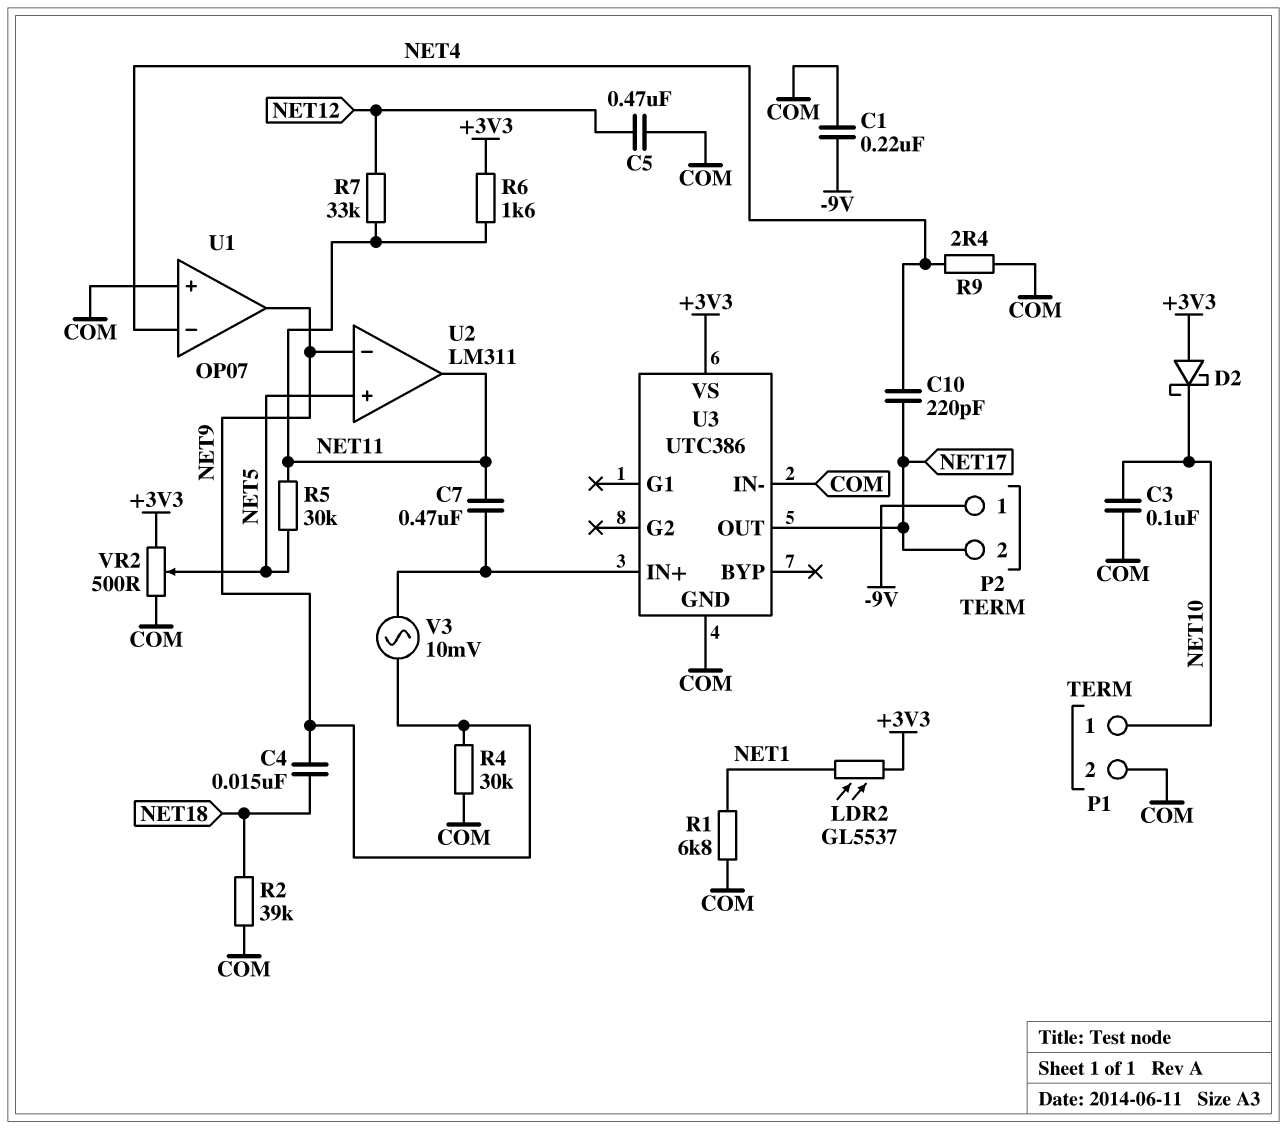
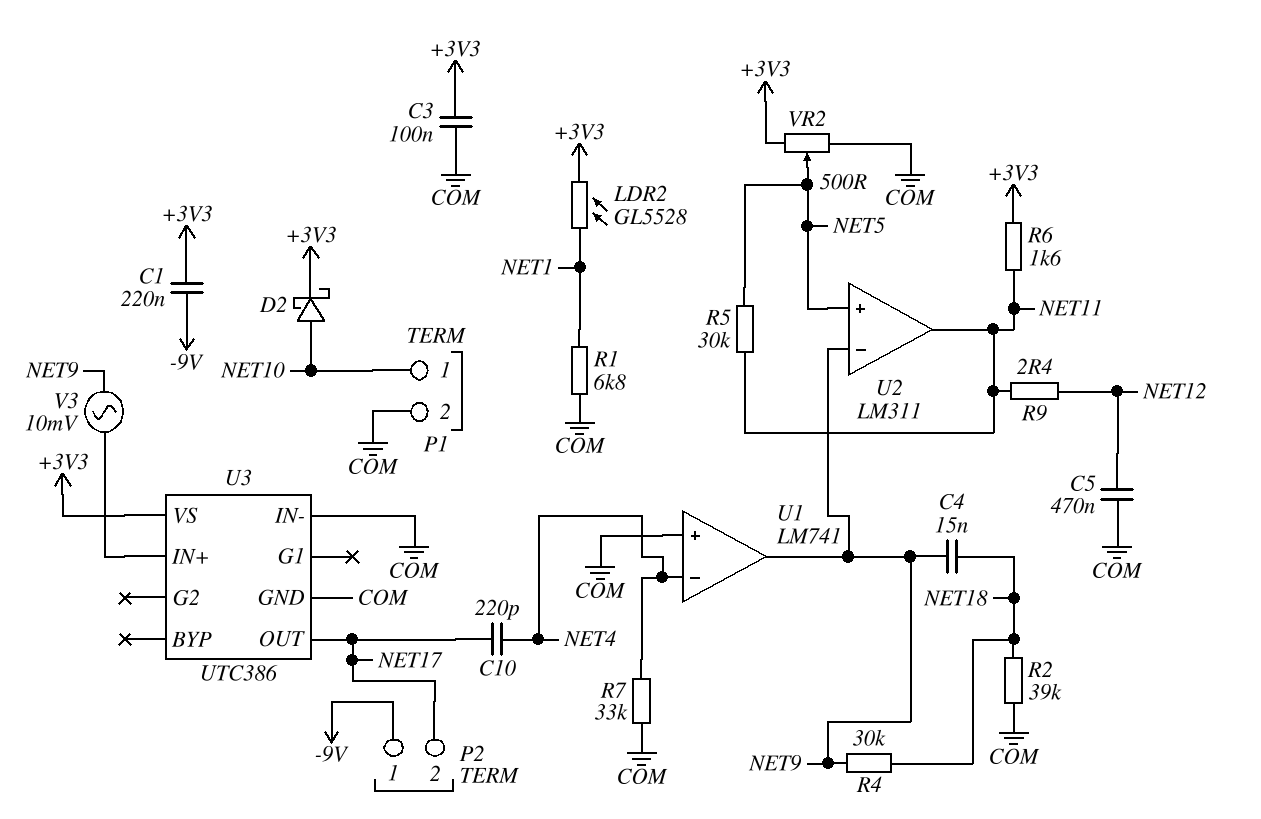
C1: 220nF (-9V, COM) -> 220nF (+3V3, -9V)
C3: 100nF (COM, NET10) -> 100nF (+3V3, COM)
C7: 470nF (NET11, U3/IN+) -> none
D2: schottky (A +3V3, K NET10) -> schottky (A NET10, K +3V3)
LDR2: GL5537 (+3V3, NET1) -> GL5528 (+3V3, NET1)
R4: 30k (COM, NET9) -> 30k (NET9, NET18)
R7: 33k (NET11, NET12) -> 33k (COM, NET4)
R9: 2.4 (COM, NET4) -> 2.4 (NET11, NET12)
U1: OP07 -> LM741

